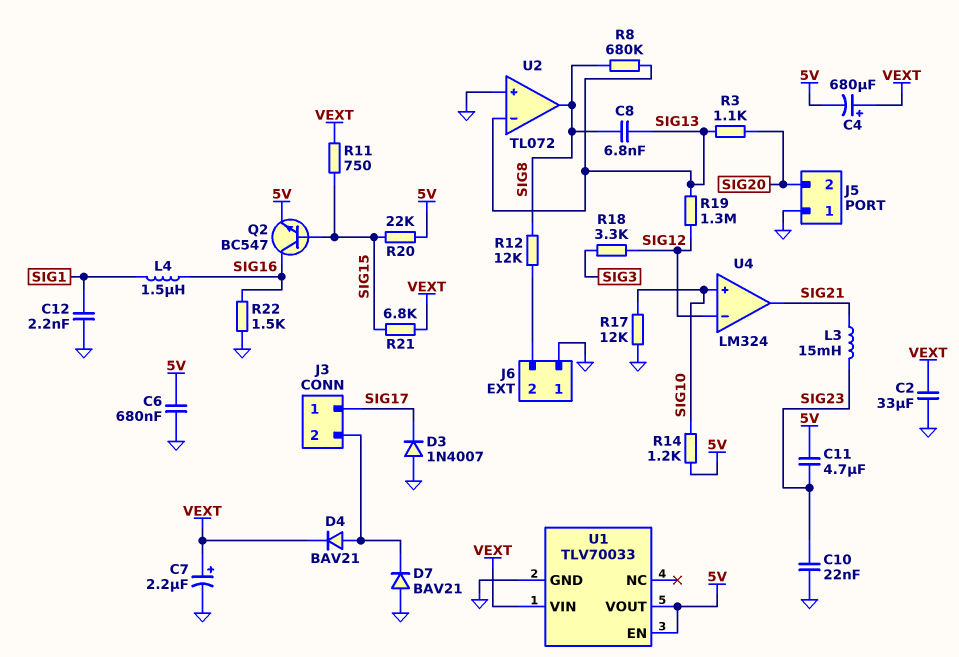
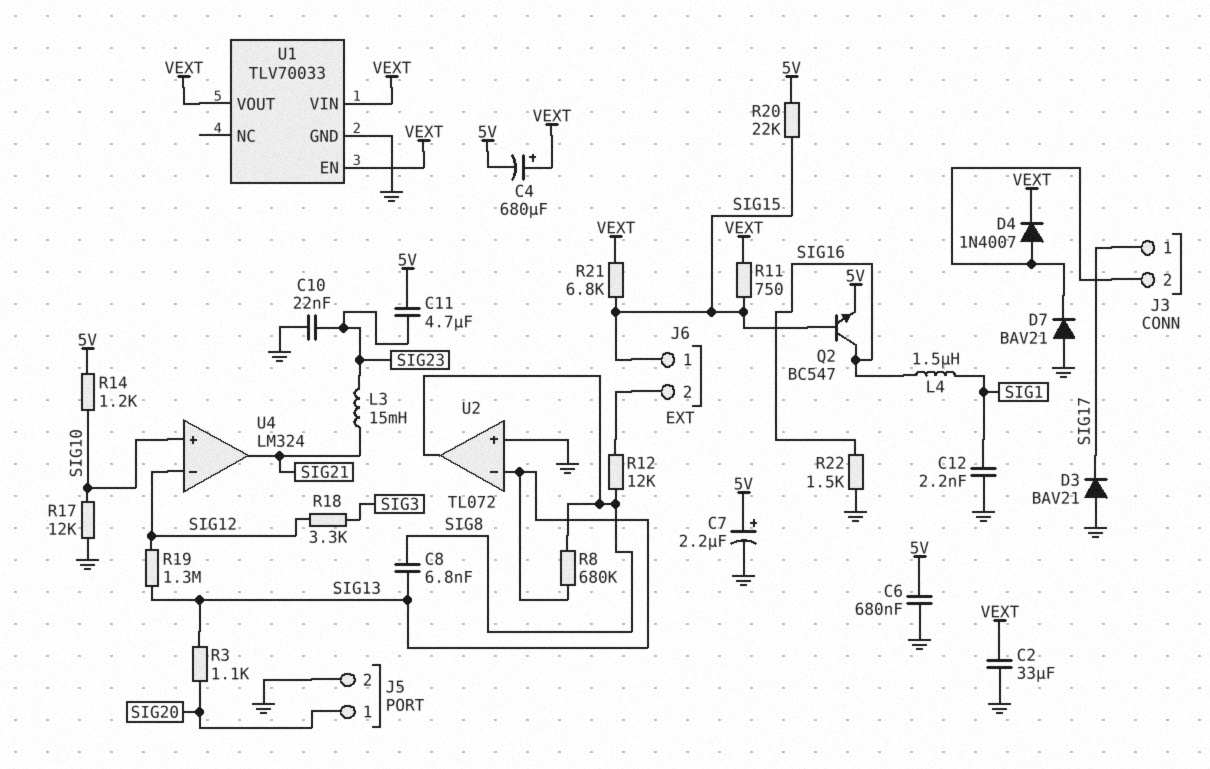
C7: 2.2uF (plus VEXT, minus GND) -> 2.2uF (plus 5V, minus GND)
D3: diode 1N4007 (A GND, K SIG17) -> diode BAV21 (A GND, K SIG17)
D4: diode BAV21 (A J3/2, K VEXT) -> diode 1N4007 (A J3/2, K VEXT)
J5 pin 1: GND -> SIG20
J5 pin 2: SIG20 -> GND
J6 pin 1: GND -> SIG15
U1 pin EN: 5V -> VEXT
U1 pin VOUT: 5V -> VEXT

